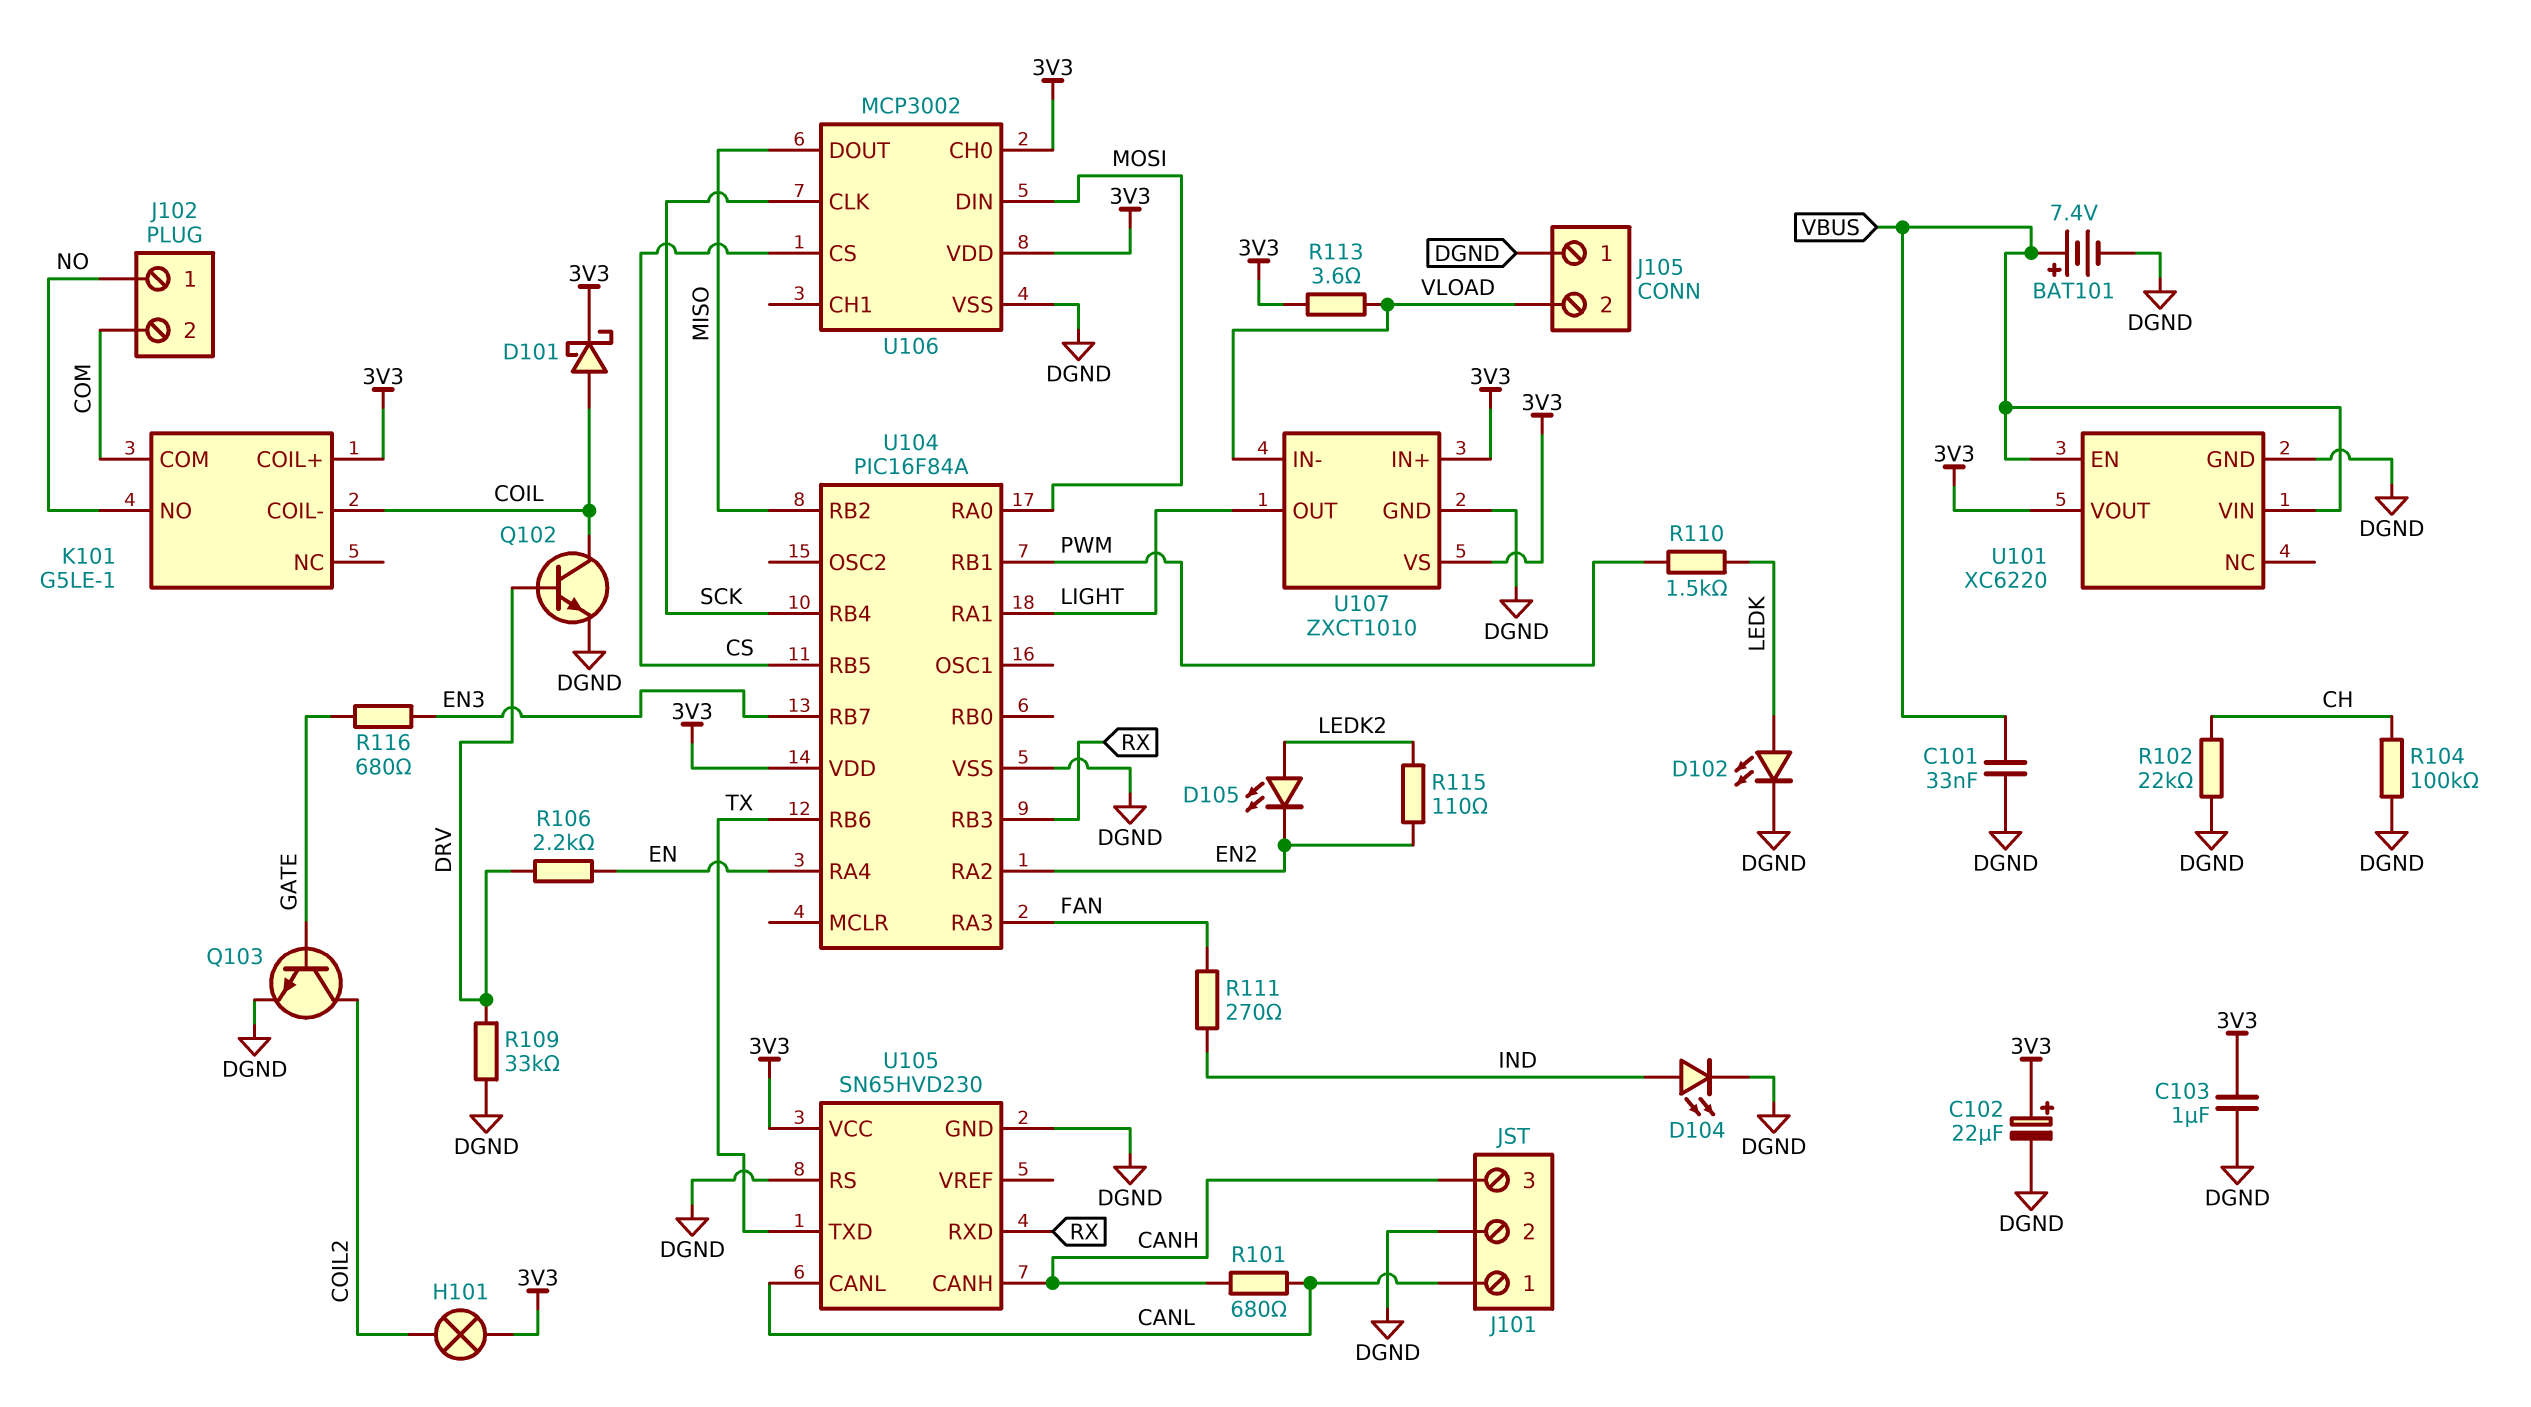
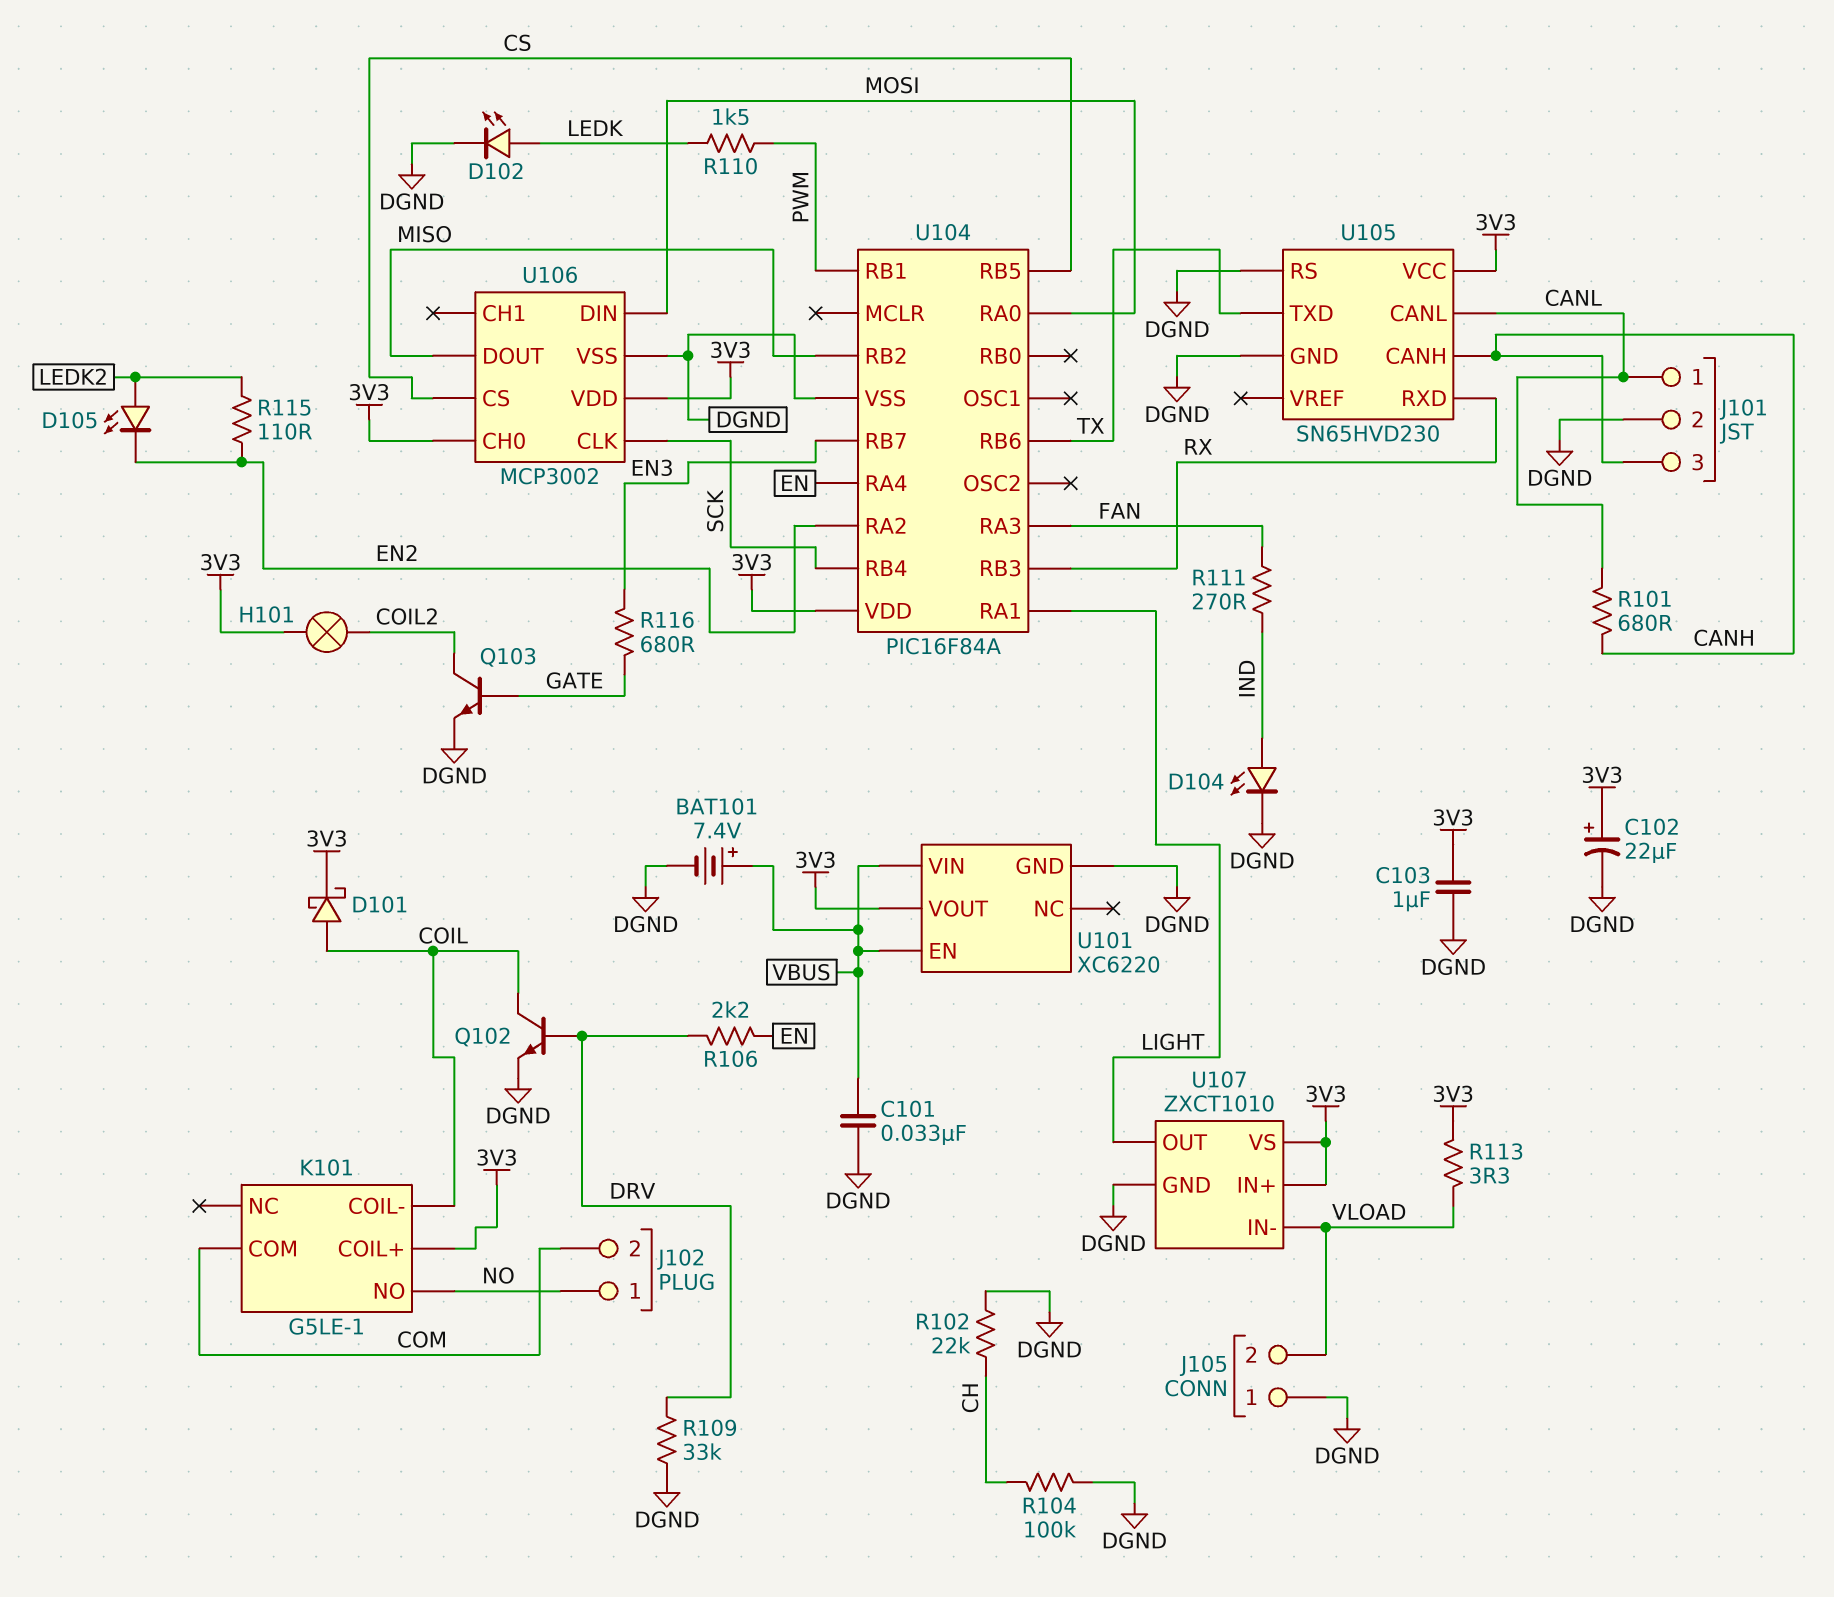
R113: 3.6 (3V3, VLOAD) -> 3.3 (3V3, VLOAD)

